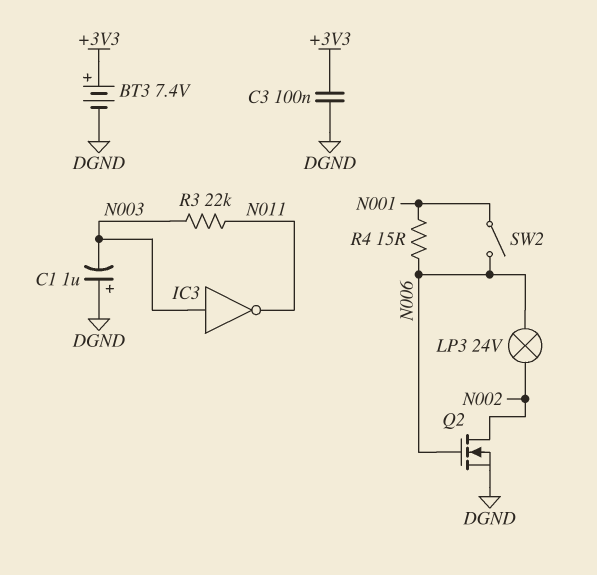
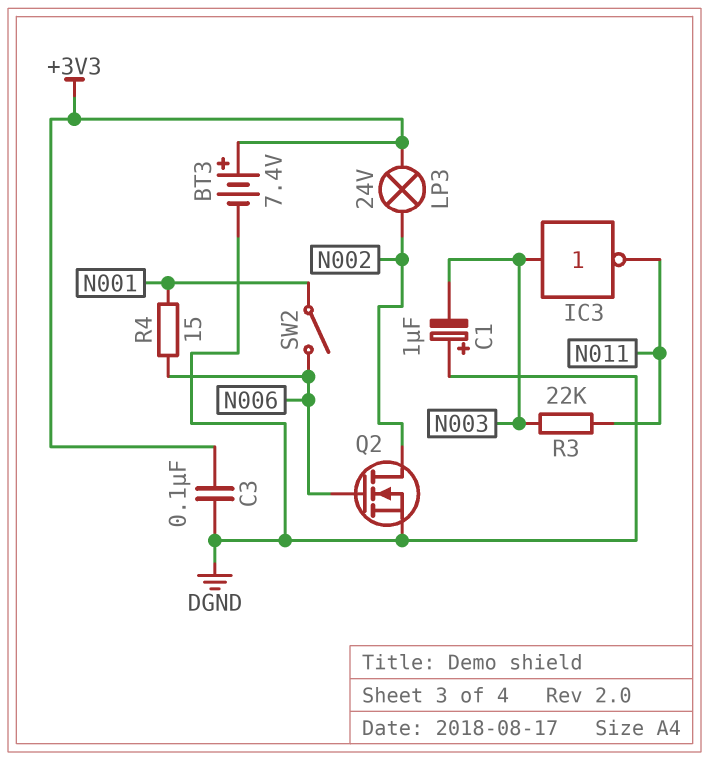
LP3: lamp 24V (N002, N006) -> lamp 24V (+3V3, N002)

